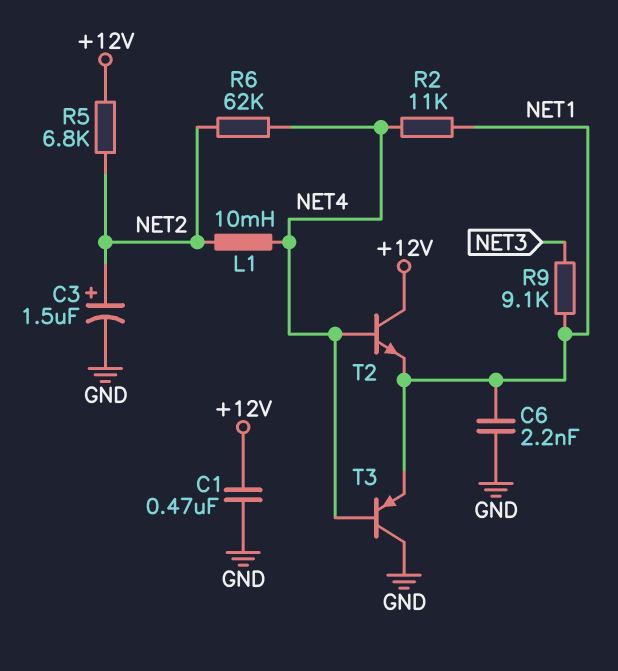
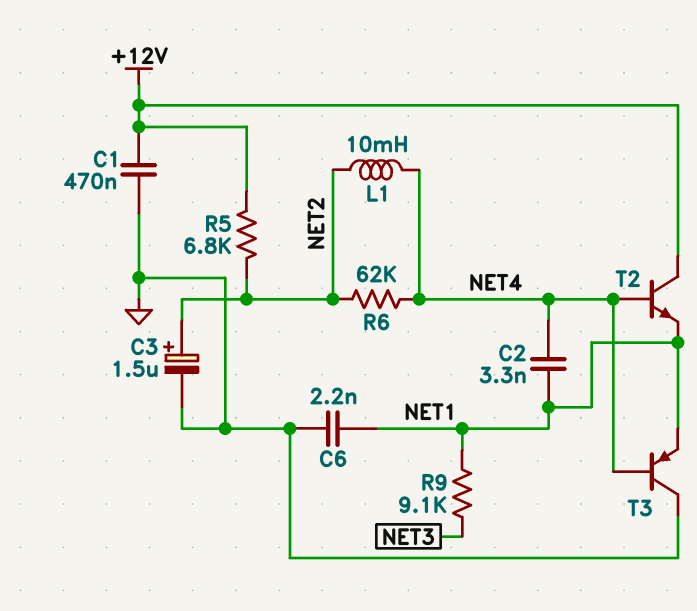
C2: none -> 3.3nF (NET1, NET4)
R2: 11k (NET1, NET4) -> none

